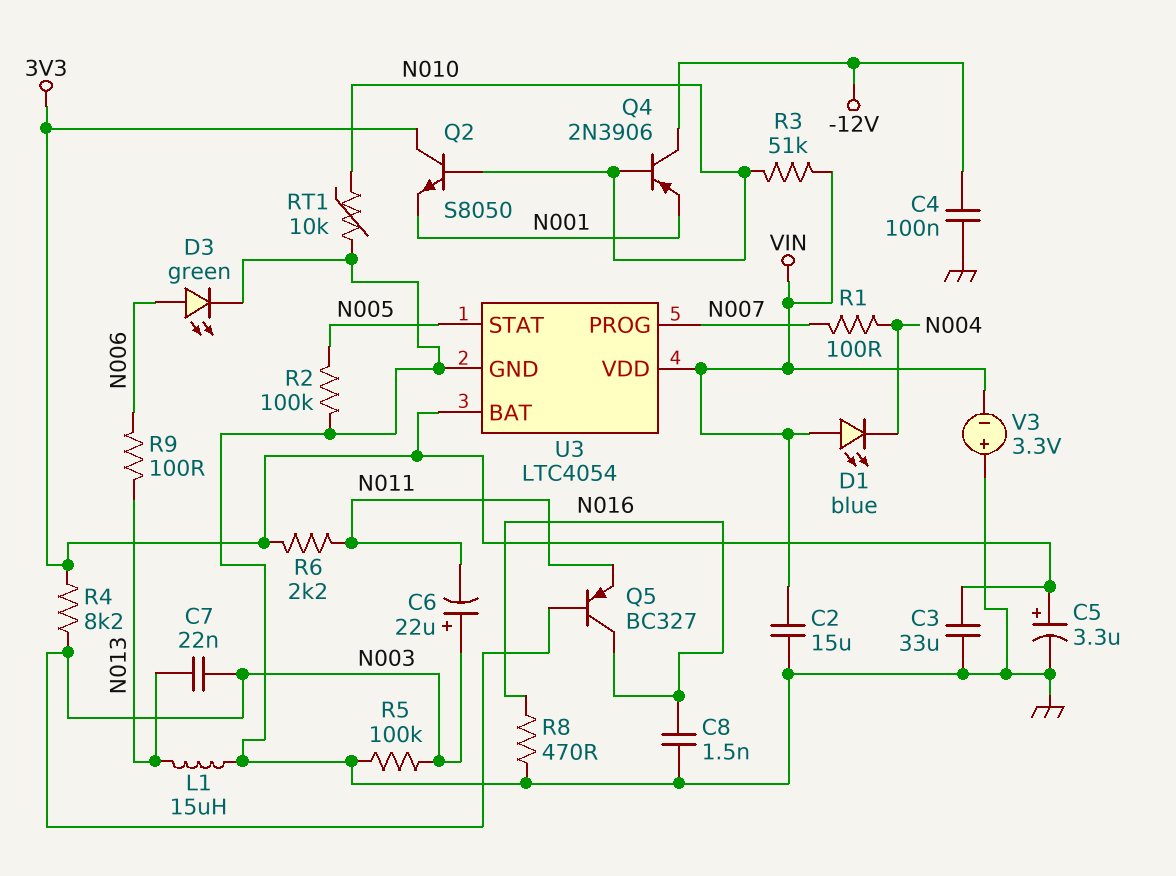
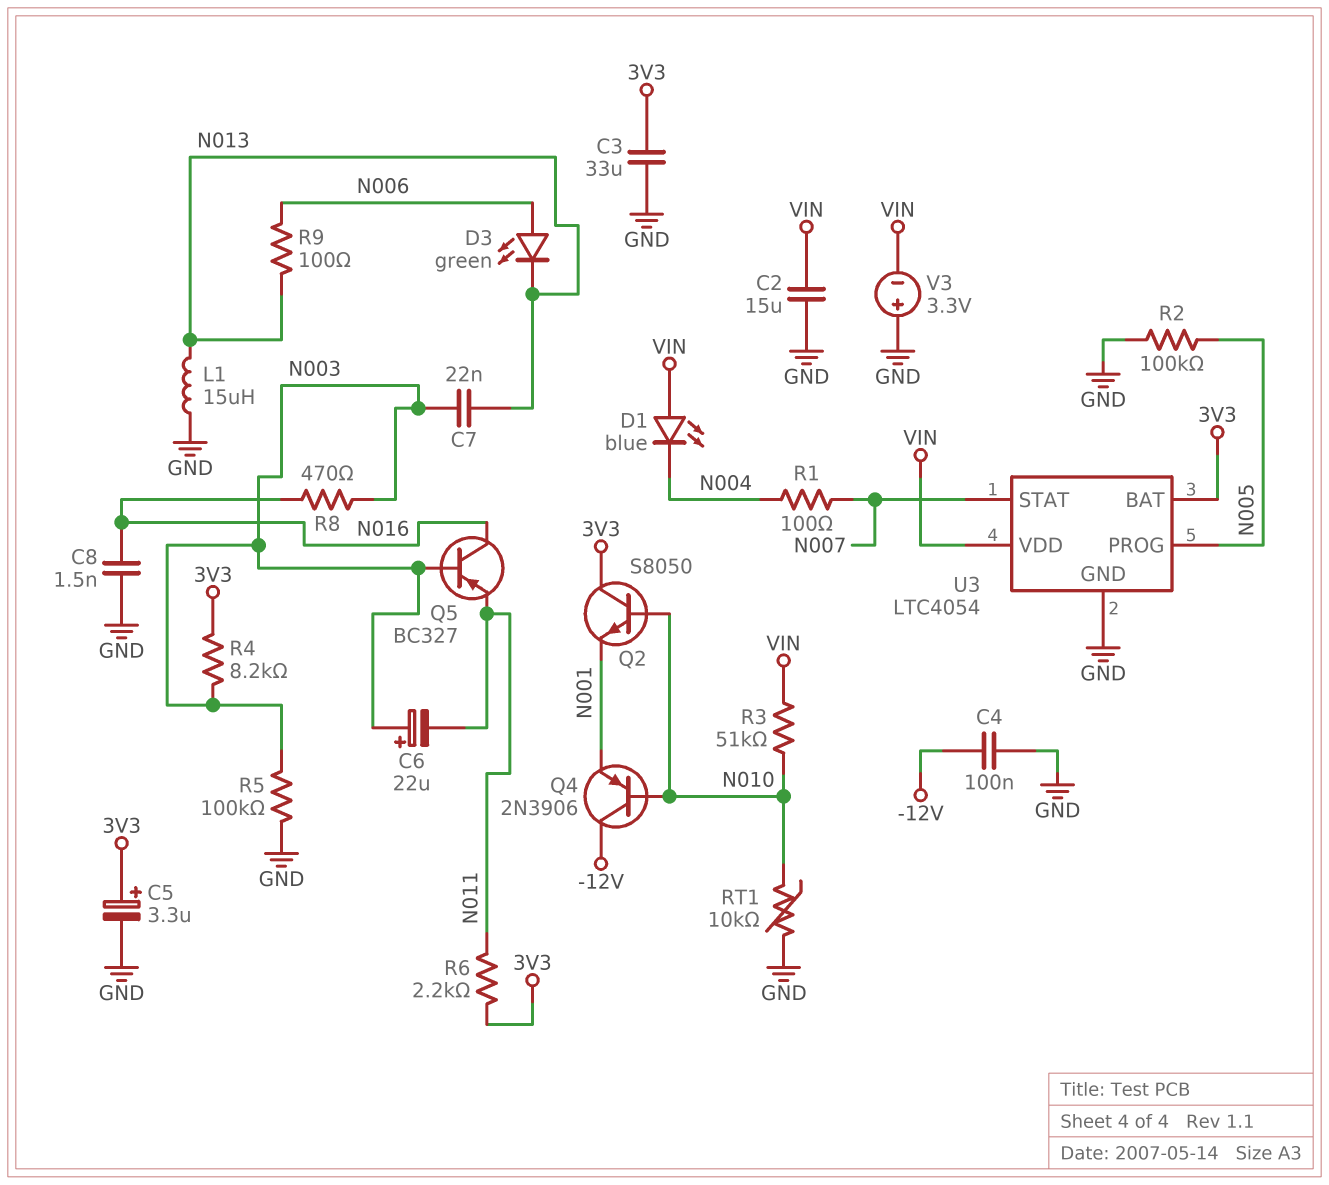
D3: LED green (A N006, K GND) -> LED green (A N006, K N013)
R8: 470 (GND, N016) -> 470 (N003, N016)
U3 pin PROG: N007 -> N005
U3 pin STAT: N005 -> N007

